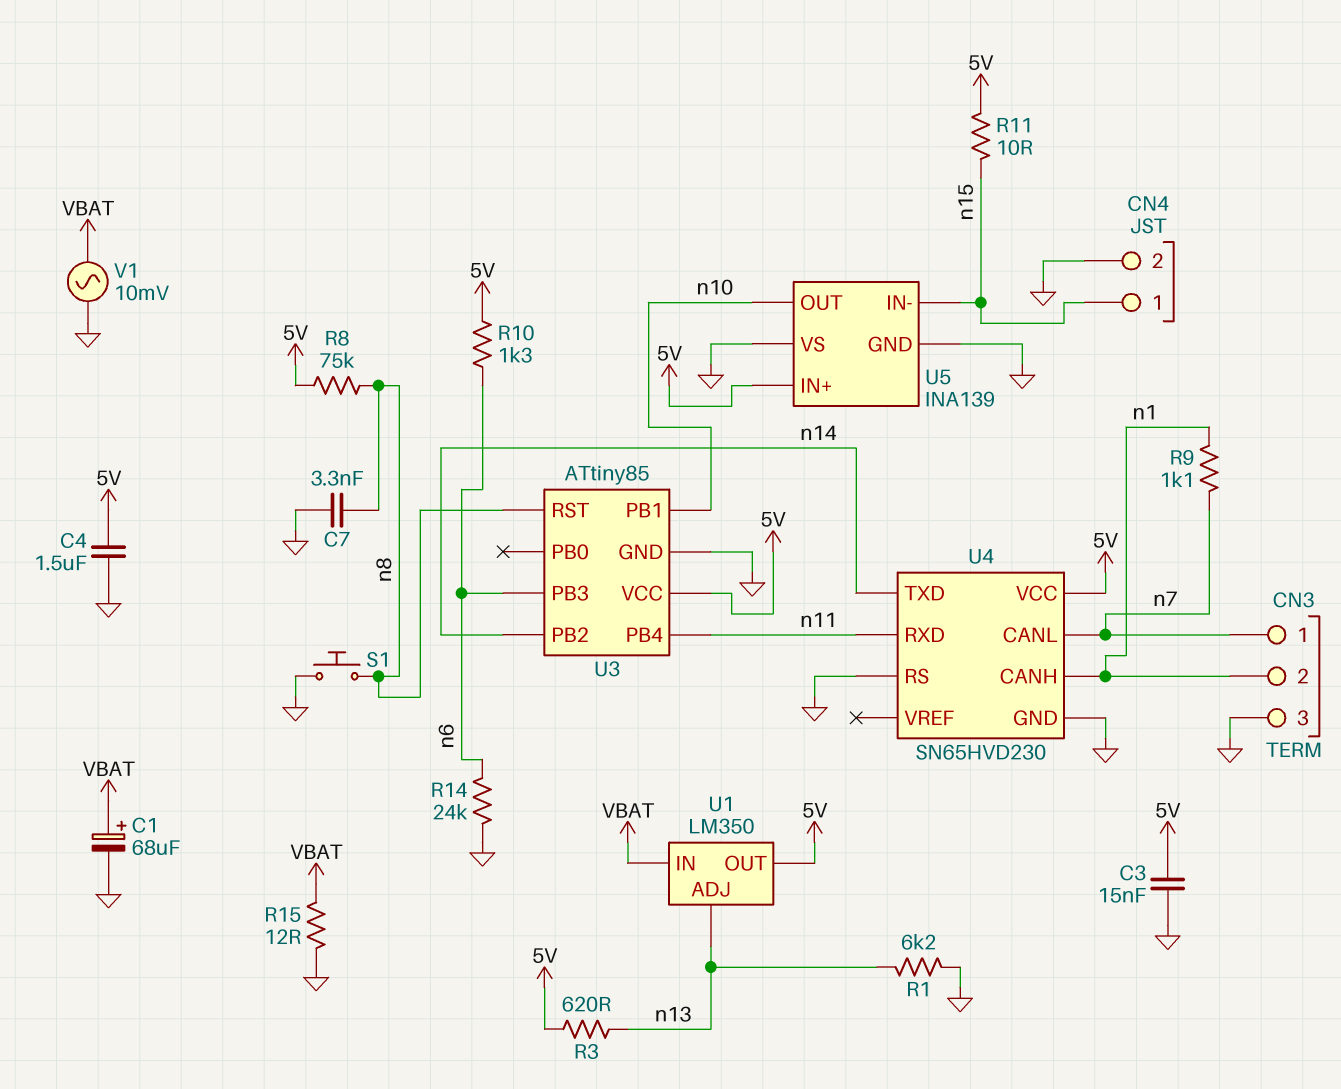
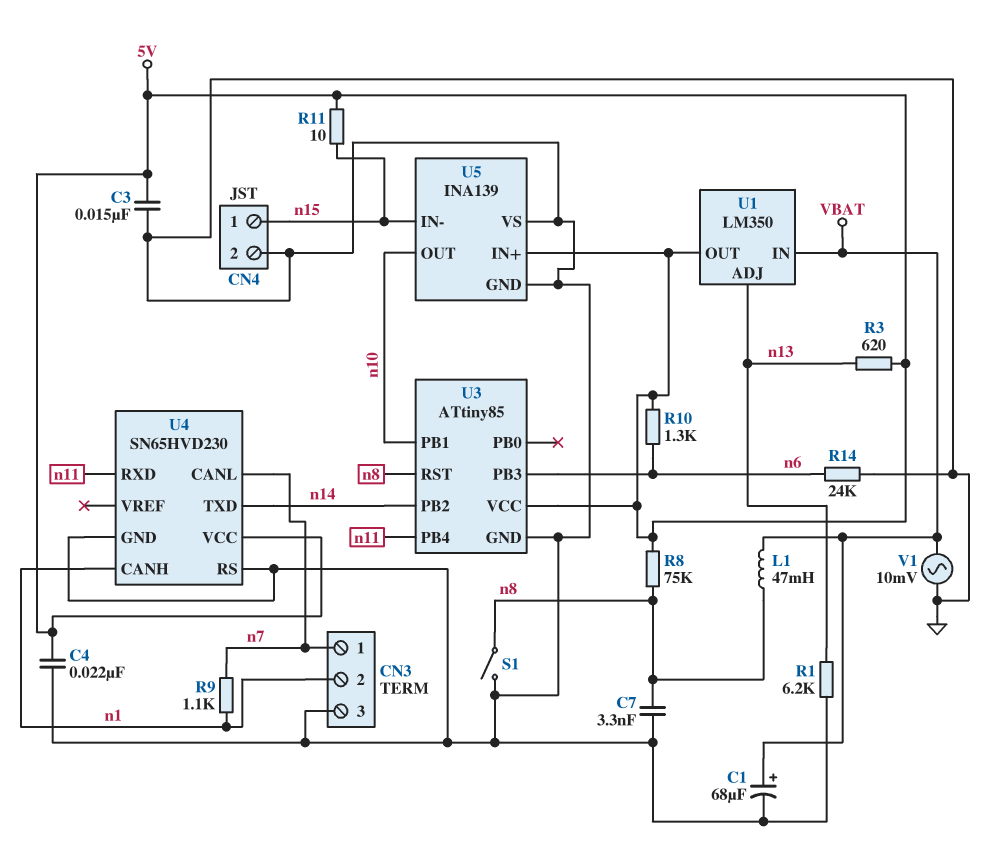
C4: 1.5uF (5V, GND) -> 22nF (5V, GND)
L1: none -> 47mH (VBAT, n8)
R15: 12 (GND, VBAT) -> none
S1: button (GND, n8) -> switch (GND, n8)

